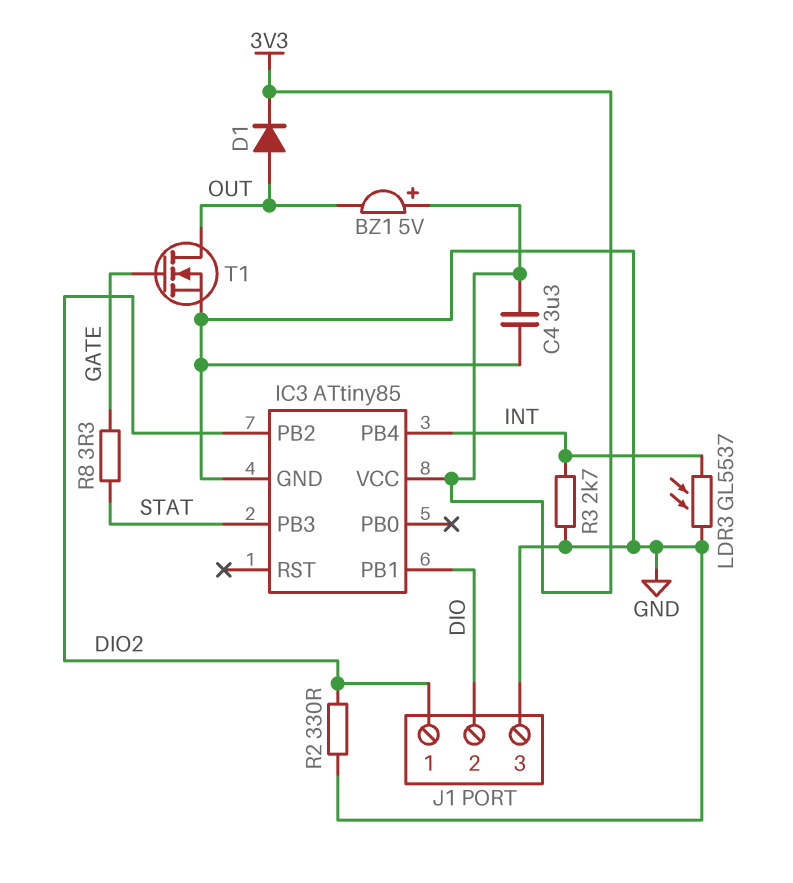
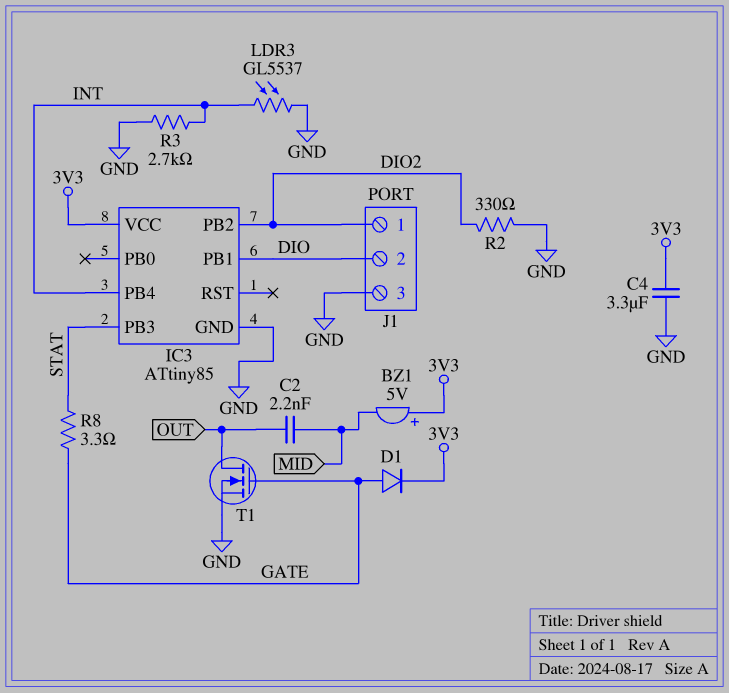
BZ1: buzzer 5V (plus 3V3, minus OUT) -> buzzer 5V (plus 3V3, minus MID)
C2: none -> 2.2nF (MID, OUT)
D1: diode (A OUT, K 3V3) -> diode (A GATE, K 3V3)

